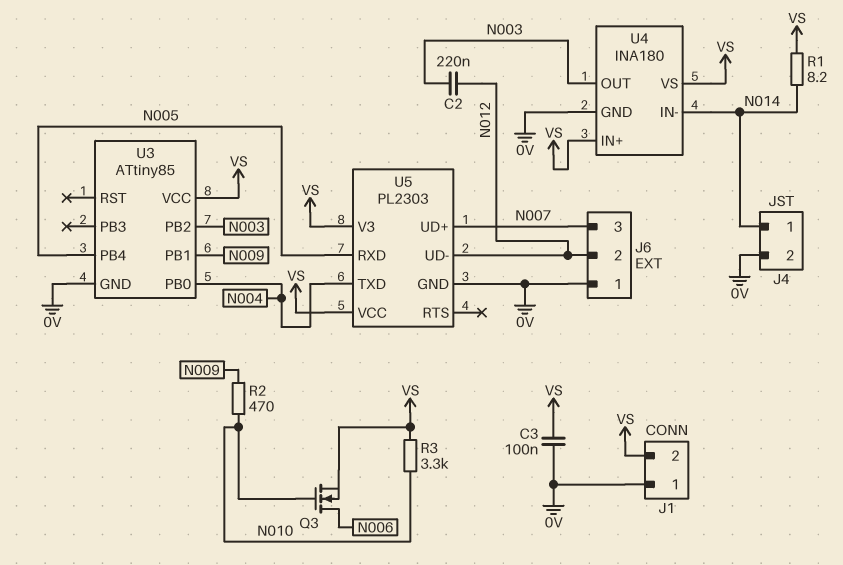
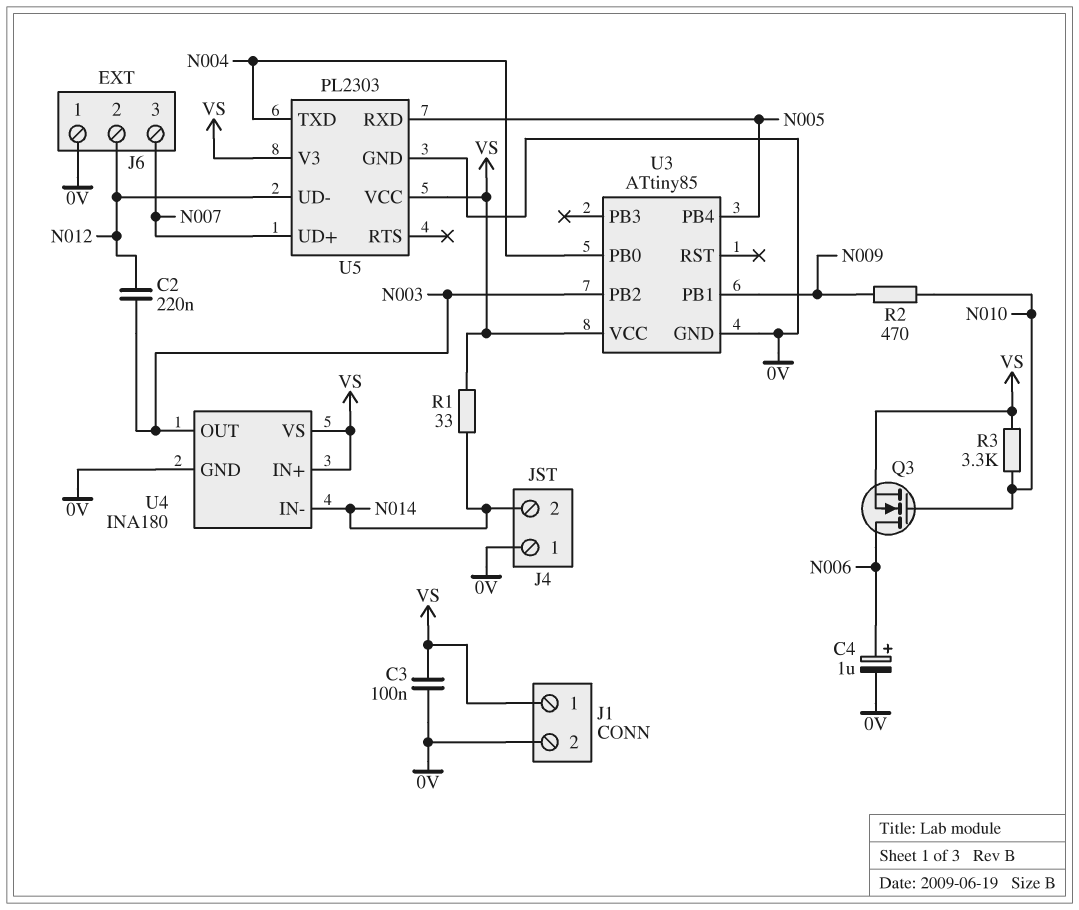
C4: none -> 1uF (plus N006, minus 0V)
J1 pin 1: 0V -> VS
J1 pin 2: VS -> 0V
J4 pin 1: N014 -> 0V
J4 pin 2: 0V -> N014
R1: 8.2 (N014, VS) -> 33 (N014, VS)

